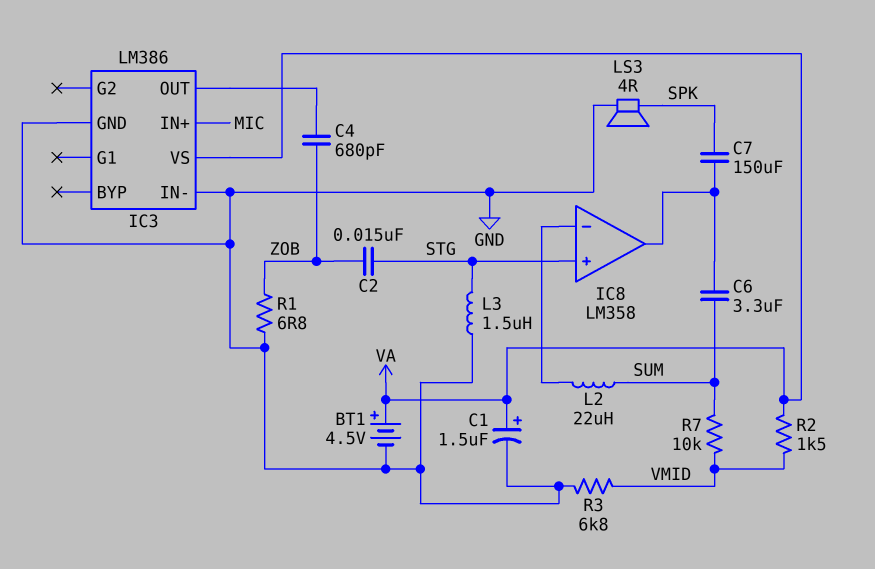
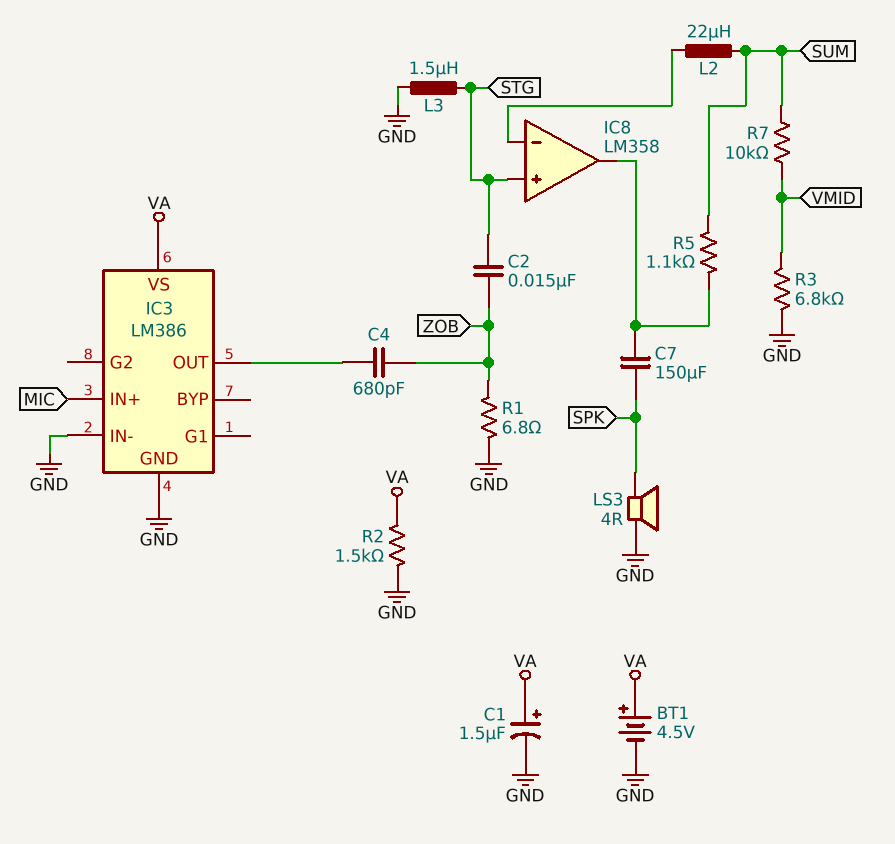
C6: 3.3uF (IC8/out, SUM) -> none
R2: 1.5k (VA, VMID) -> 1.5k (GND, VA)
R5: none -> 1.1k (IC8/out, SUM)

